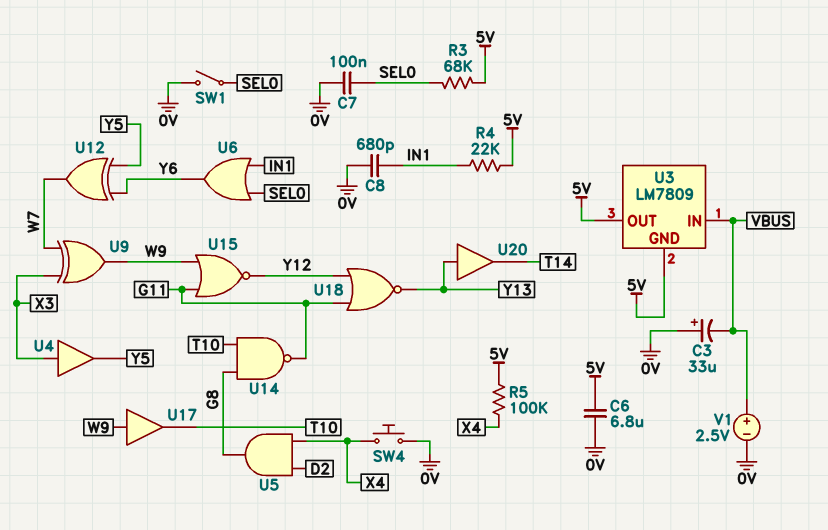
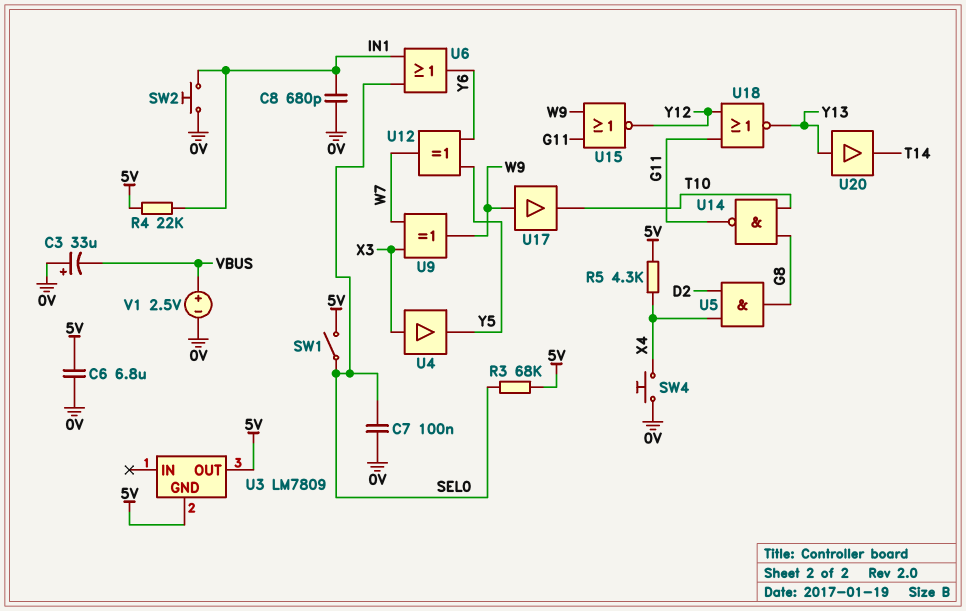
R5: 100k (5V, X4) -> 4.3k (5V, X4)
SW1: switch (0V, SEL0) -> switch (5V, SEL0)
SW2: none -> button (0V, IN1)
U3 pin IN: VBUS -> none

